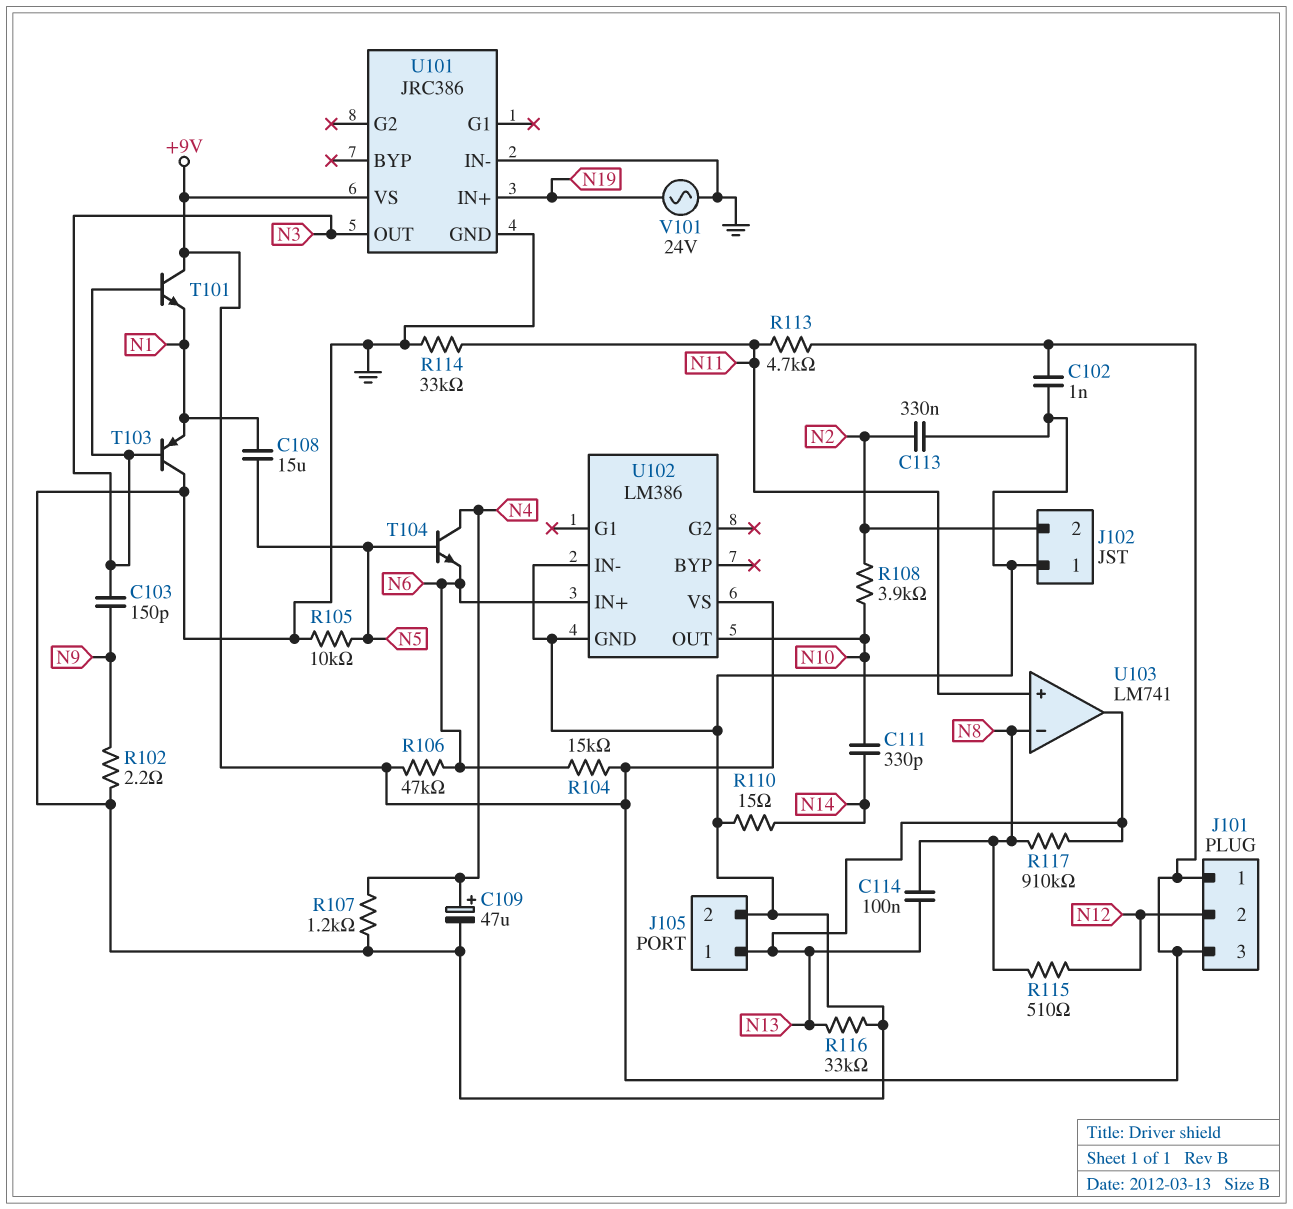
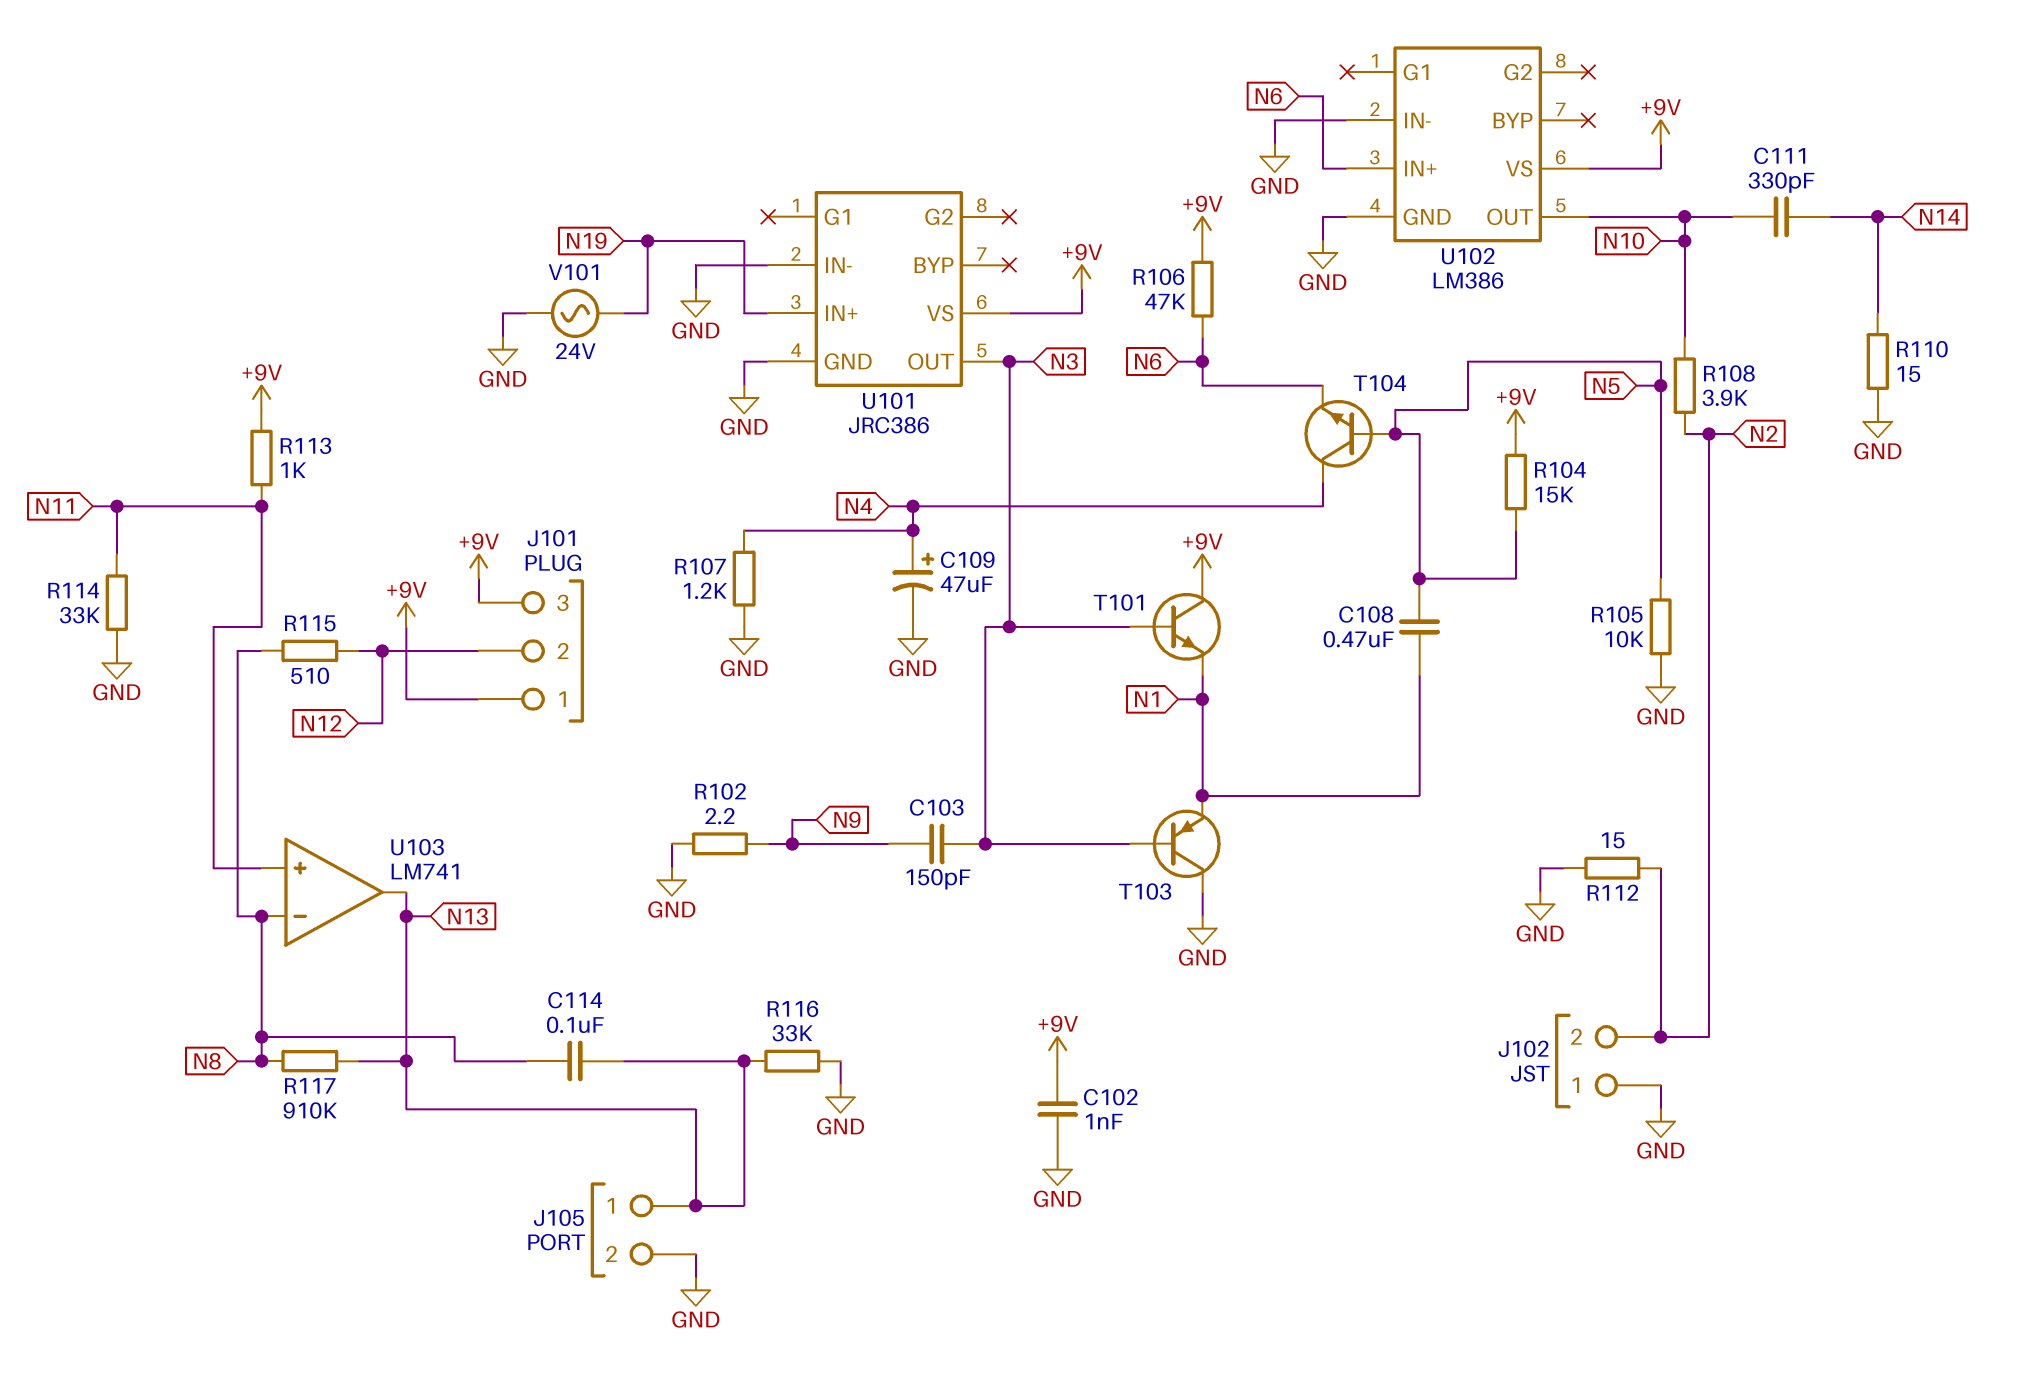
C108: 15uF (N1, N5) -> 470nF (N1, N5)
C113: 330nF (GND, N2) -> none
R104: 15k (+9V, N6) -> 15k (+9V, N5)
R112: none -> 15 (GND, N2)
R113: 4.7k (+9V, N11) -> 1k (+9V, N11)

